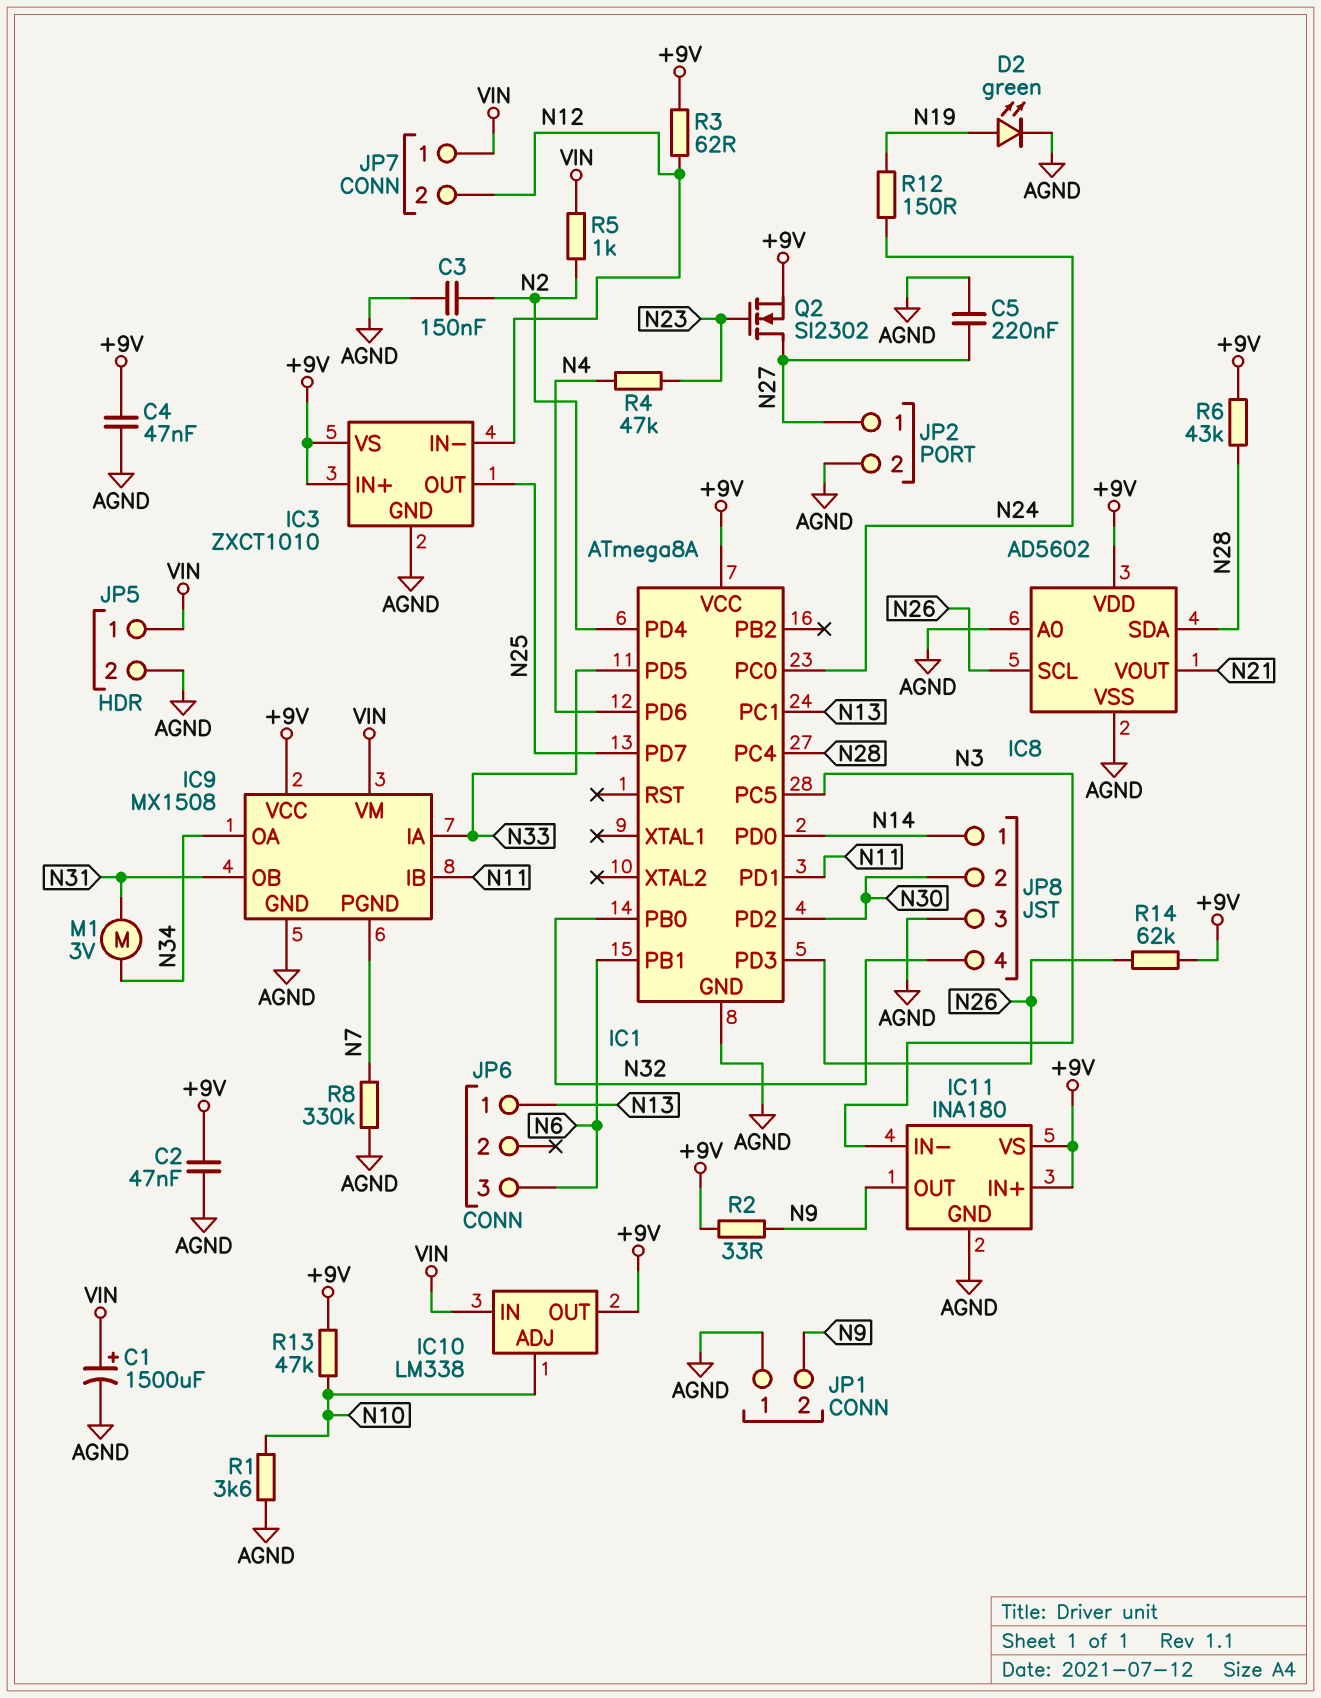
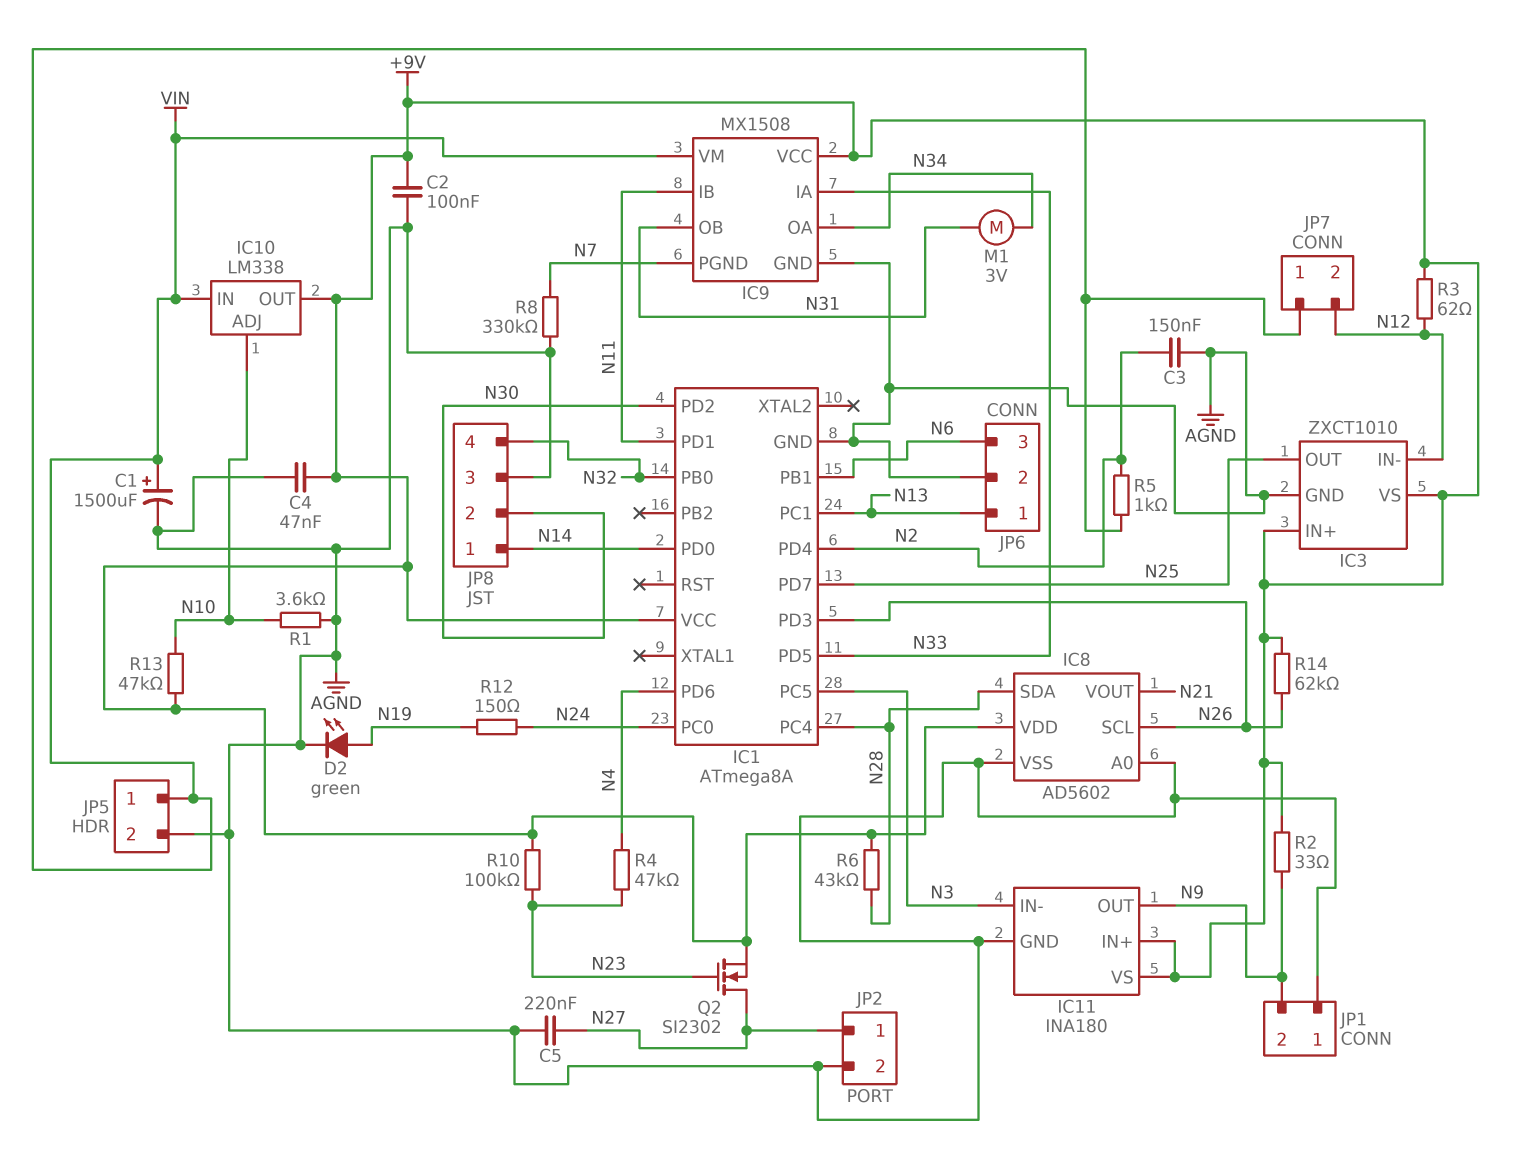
C2: 47nF (+9V, AGND) -> 100nF (+9V, AGND)
JP6 pin 2: none -> AGND
R10: none -> 100k (+9V, N23)

